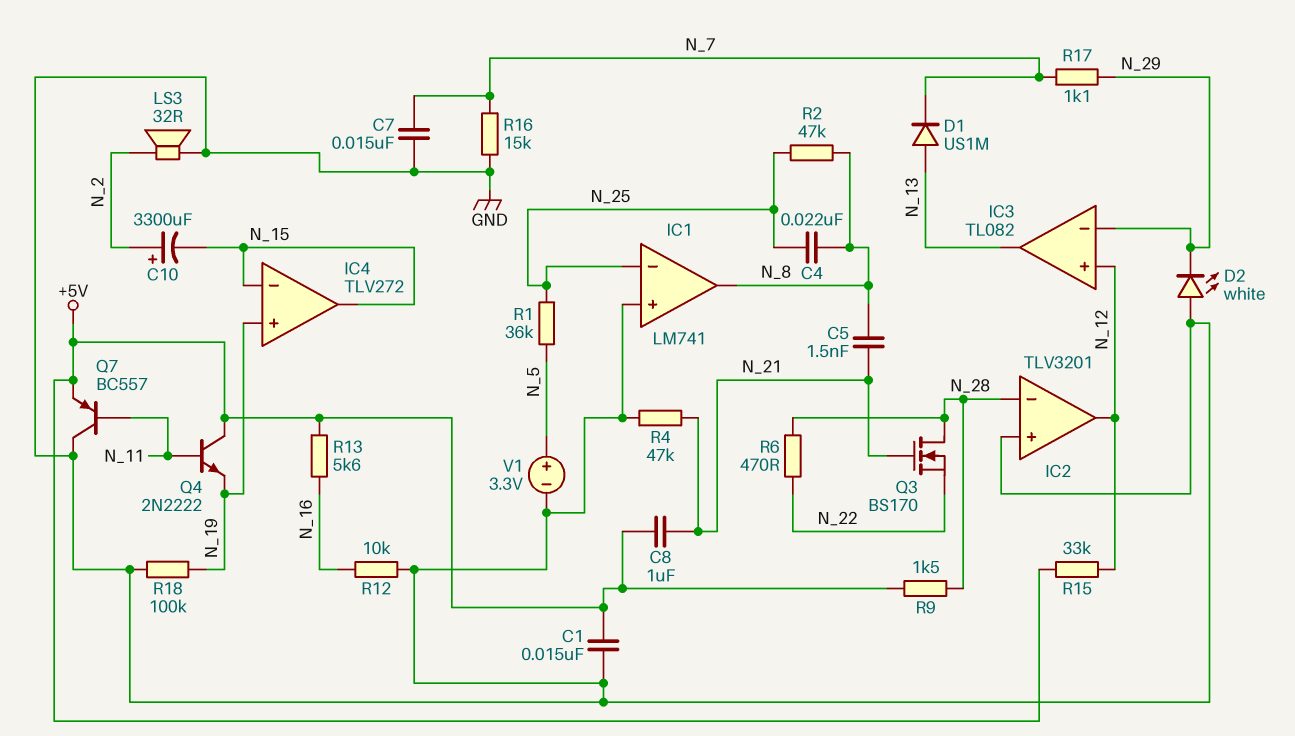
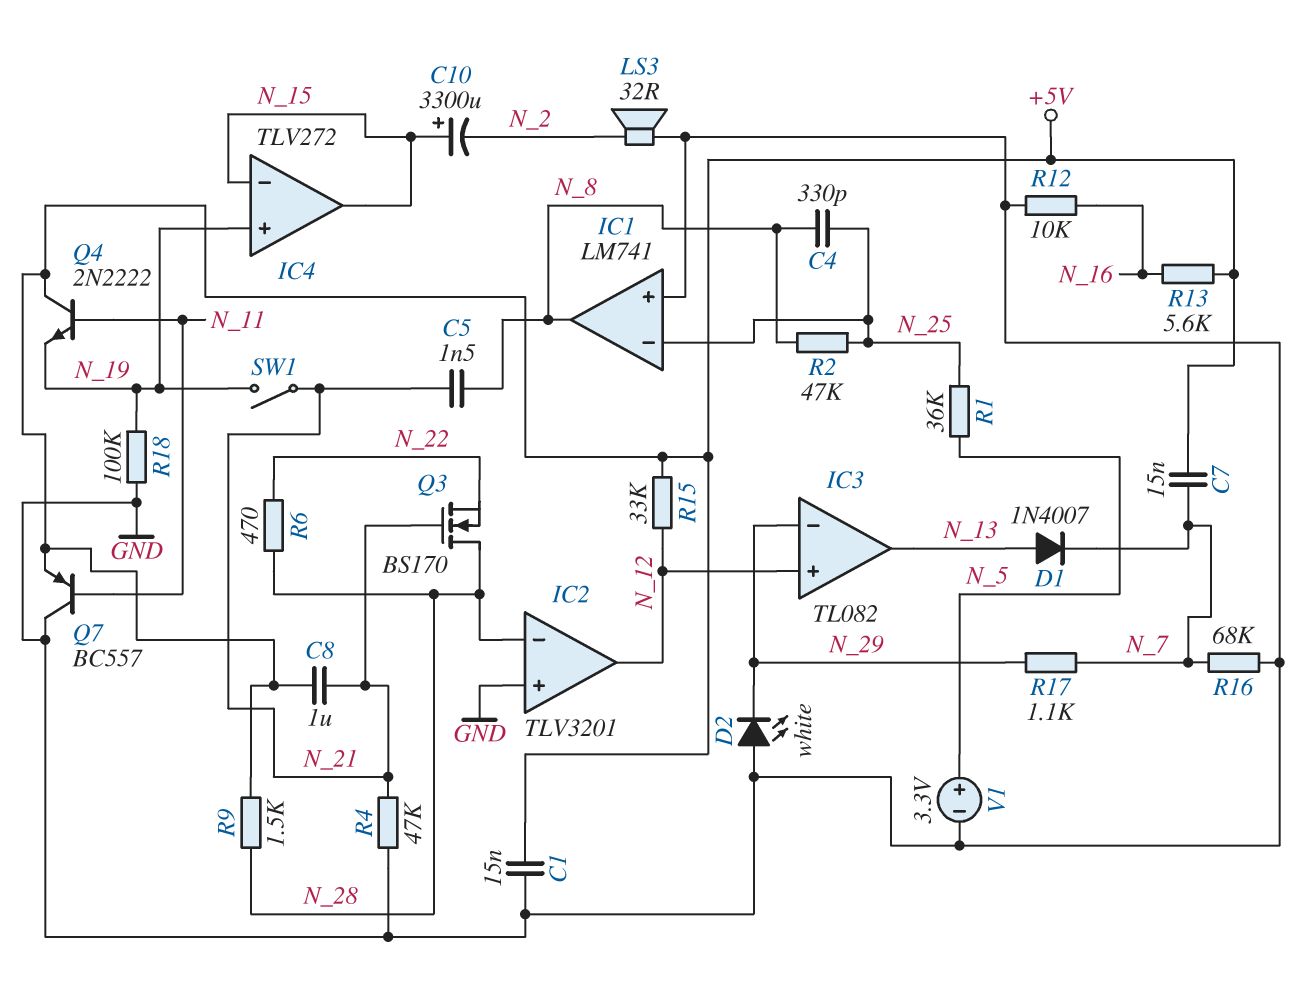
C4: 22nF (N_8, N_25) -> 330pF (N_8, N_25)
C7: 15nF (GND, N_7) -> 15nF (+5V, N_7)
C10: 3300uF (plus N_2, minus N_15) -> 3300uF (plus N_15, minus N_2)
D1: diode US1M (A N_13, K N_7) -> diode 1N4007 (A N_13, K N_7)
R16: 15k (GND, N_7) -> 68k (GND, N_7)
SW1: none -> switch (N_19, N_21)

